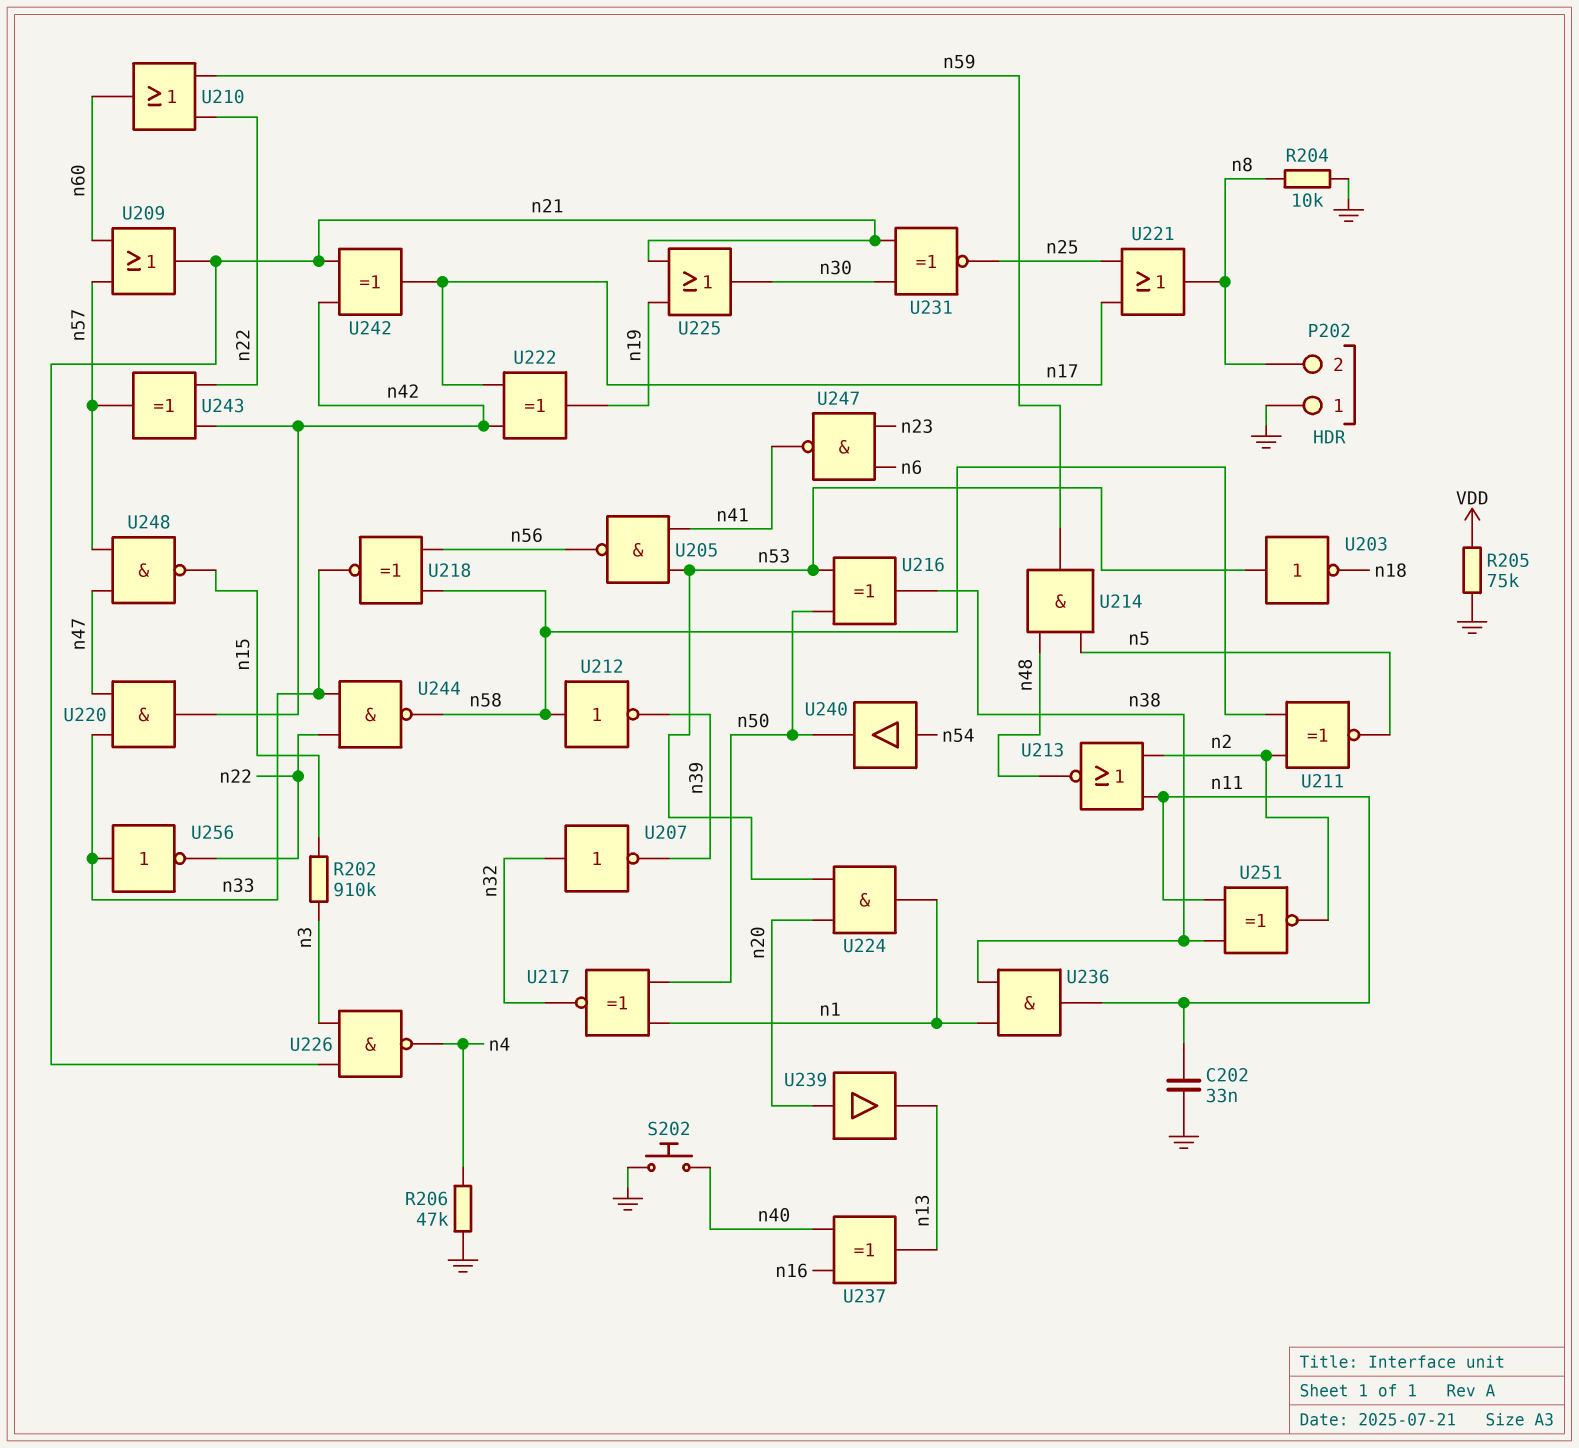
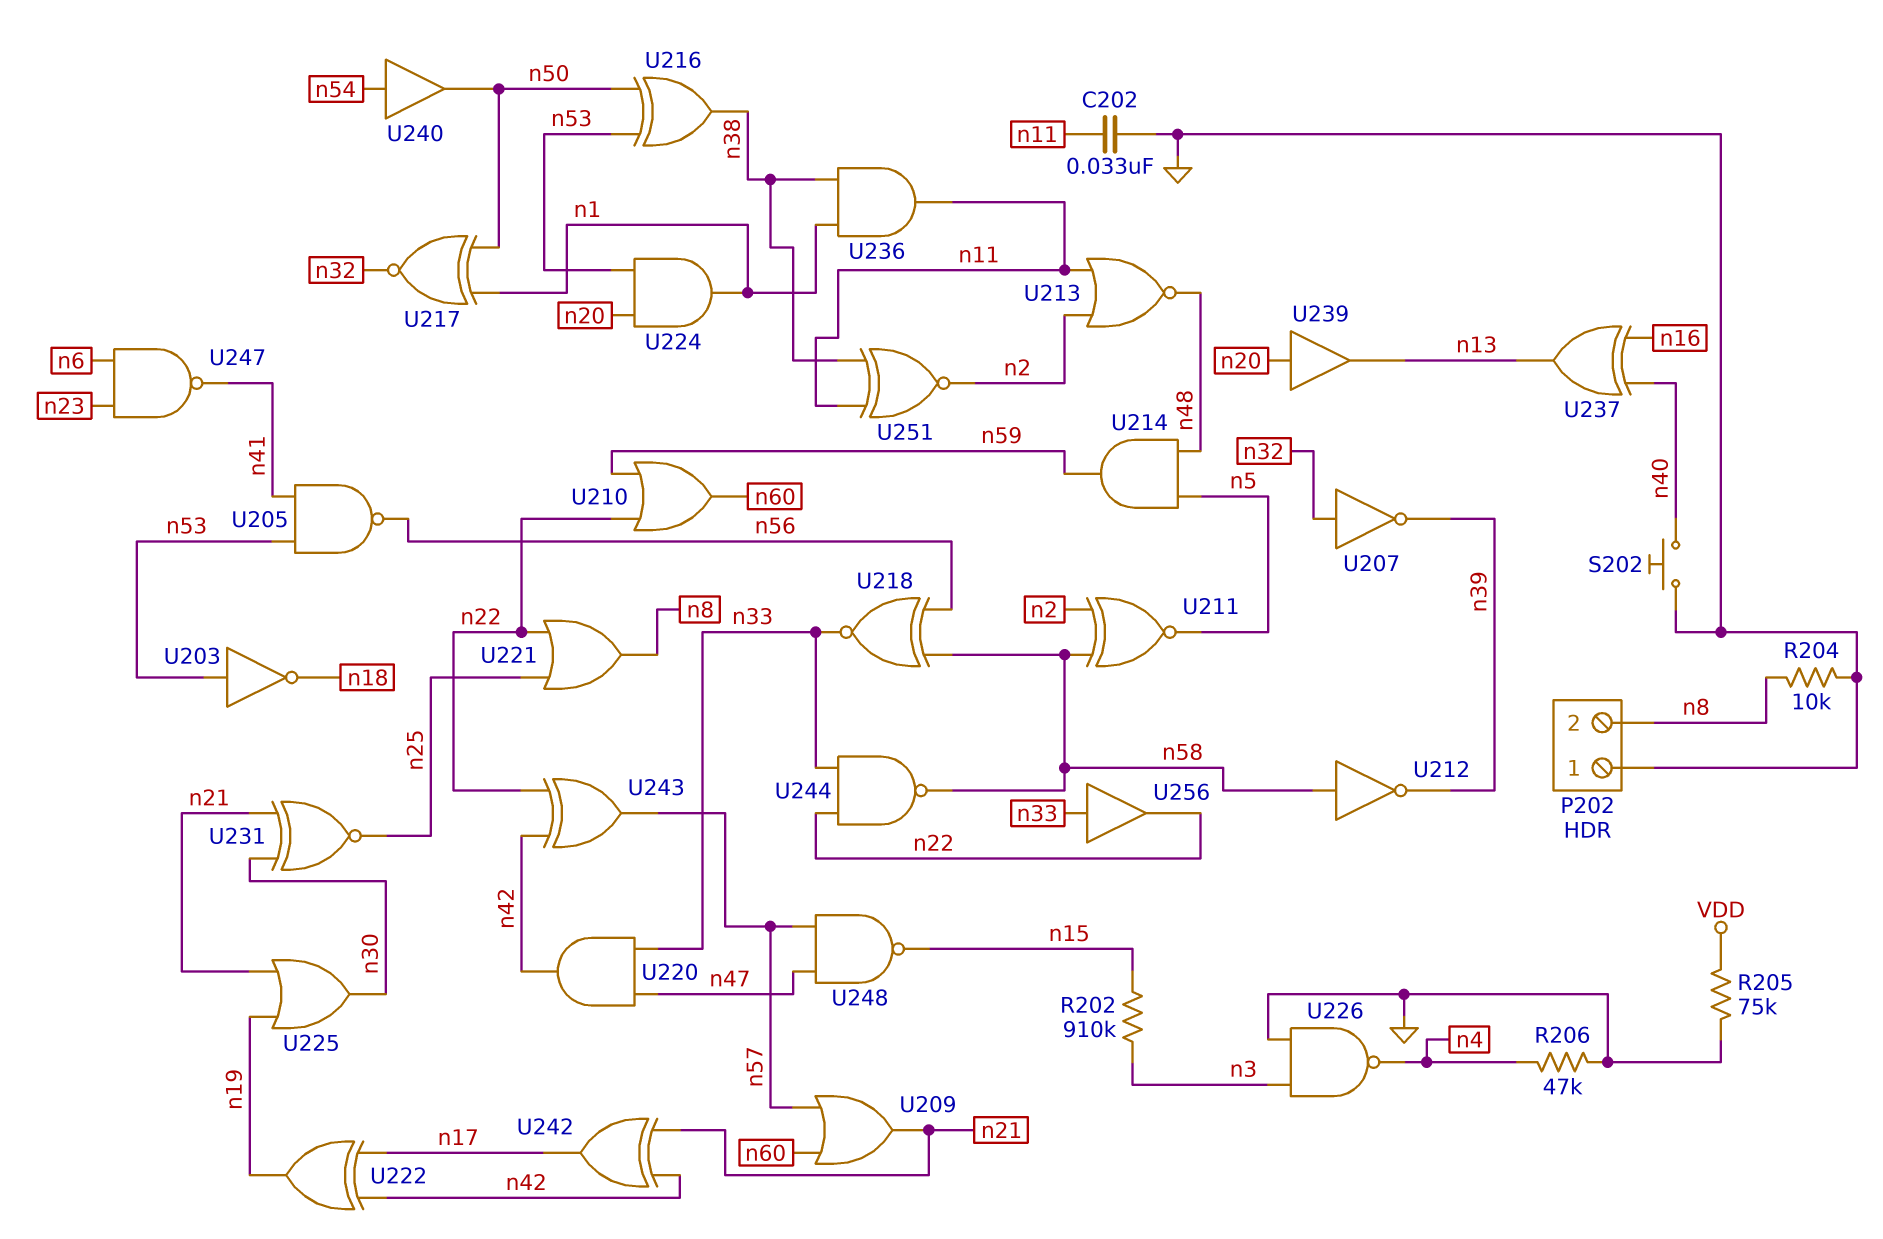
U221: OR (in n17, in n25, out n8) -> OR (in n22, in n25, out n8)
U226: NAND (in n3, in n21, out n4) -> NAND (in GND, in n3, out n4)
U256: NOT (in n33, out n22) -> buffer (in n33, out n22)

